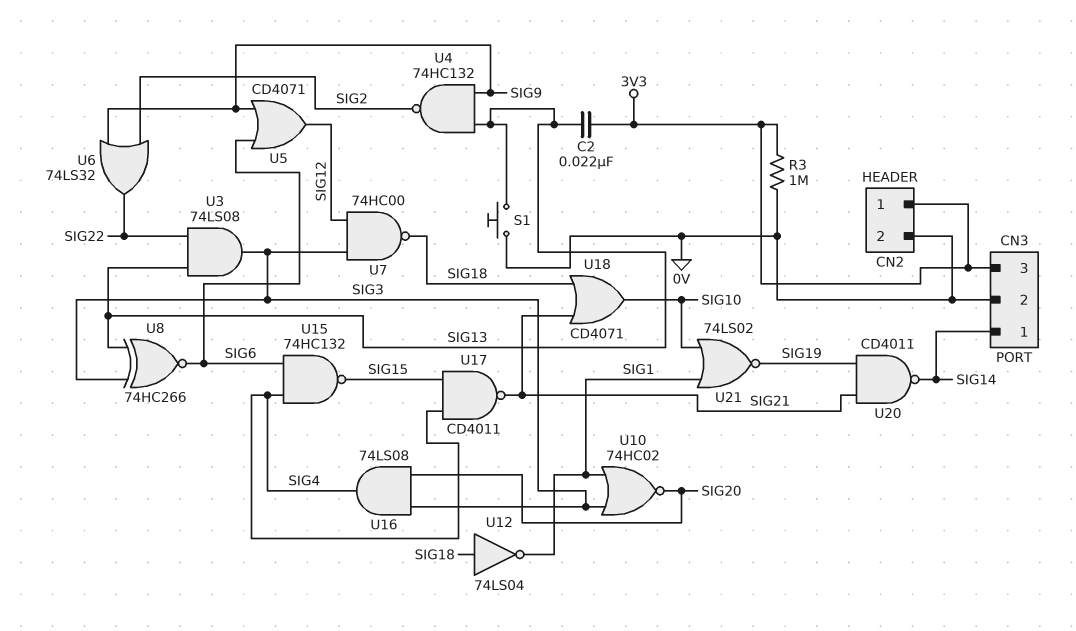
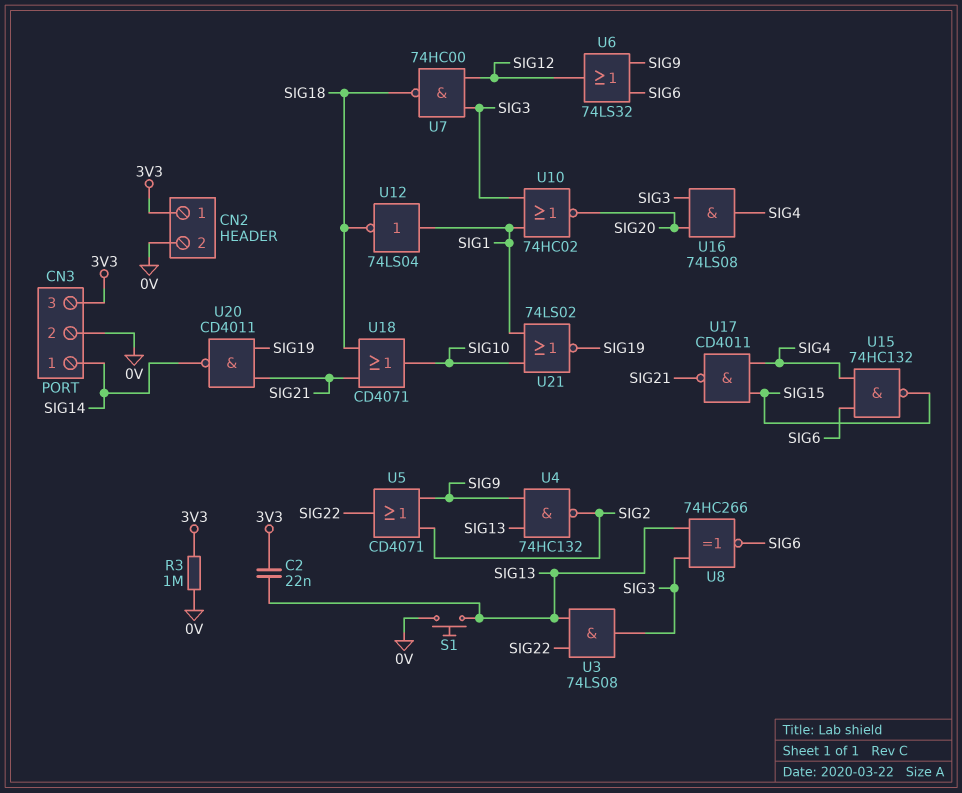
U5: OR CD4071 (in SIG6, in SIG9, out SIG12) -> OR CD4071 (in SIG2, in SIG9, out SIG22)
U6: OR 74LS32 (in SIG2, in SIG9, out SIG22) -> OR 74LS32 (in SIG6, in SIG9, out SIG12)
U12: NOT 74LS04 (in SIG18, out SIG1) -> NOT 74LS04 (in SIG1, out SIG18)

